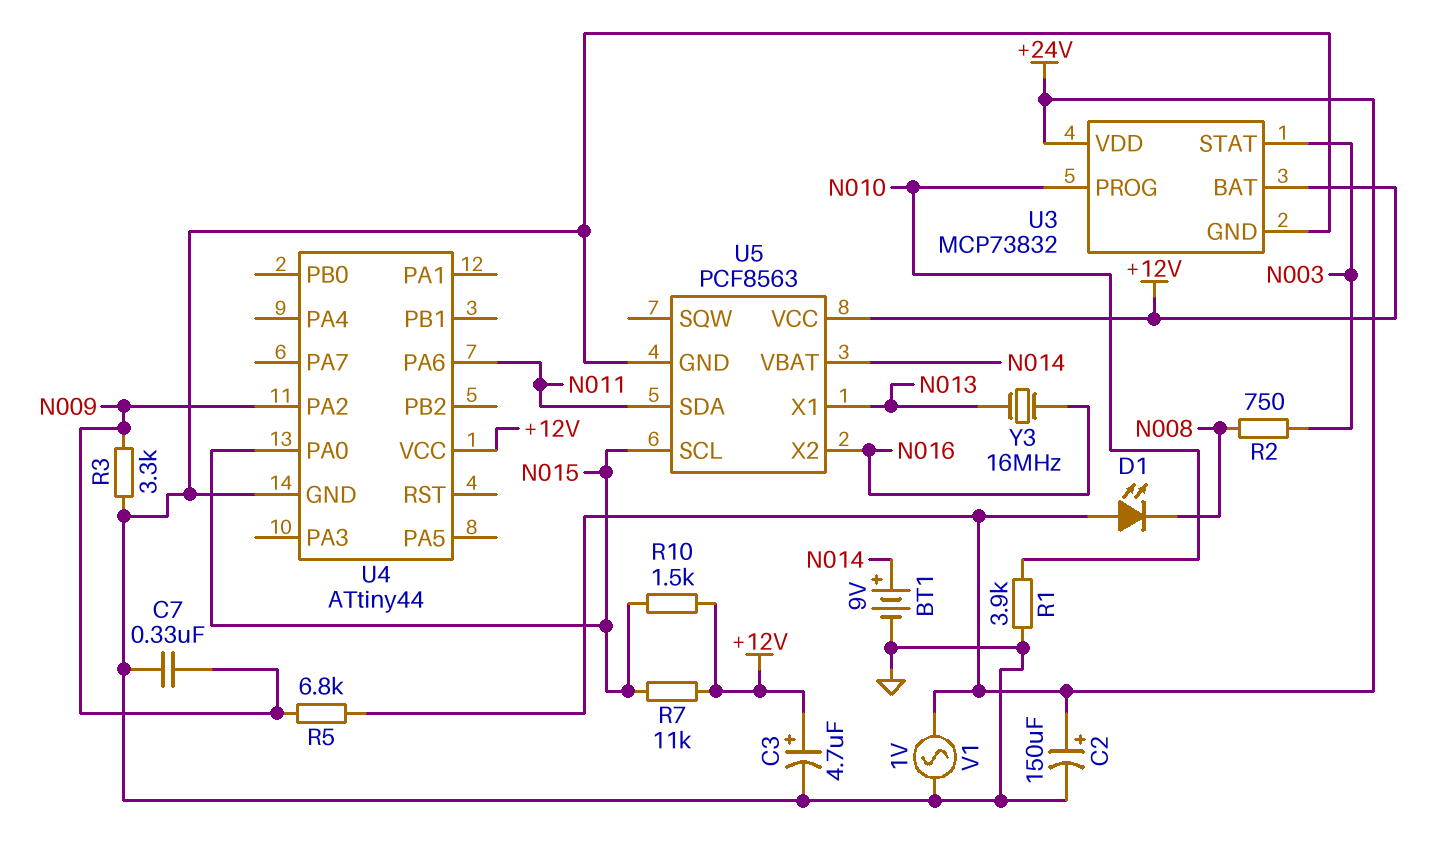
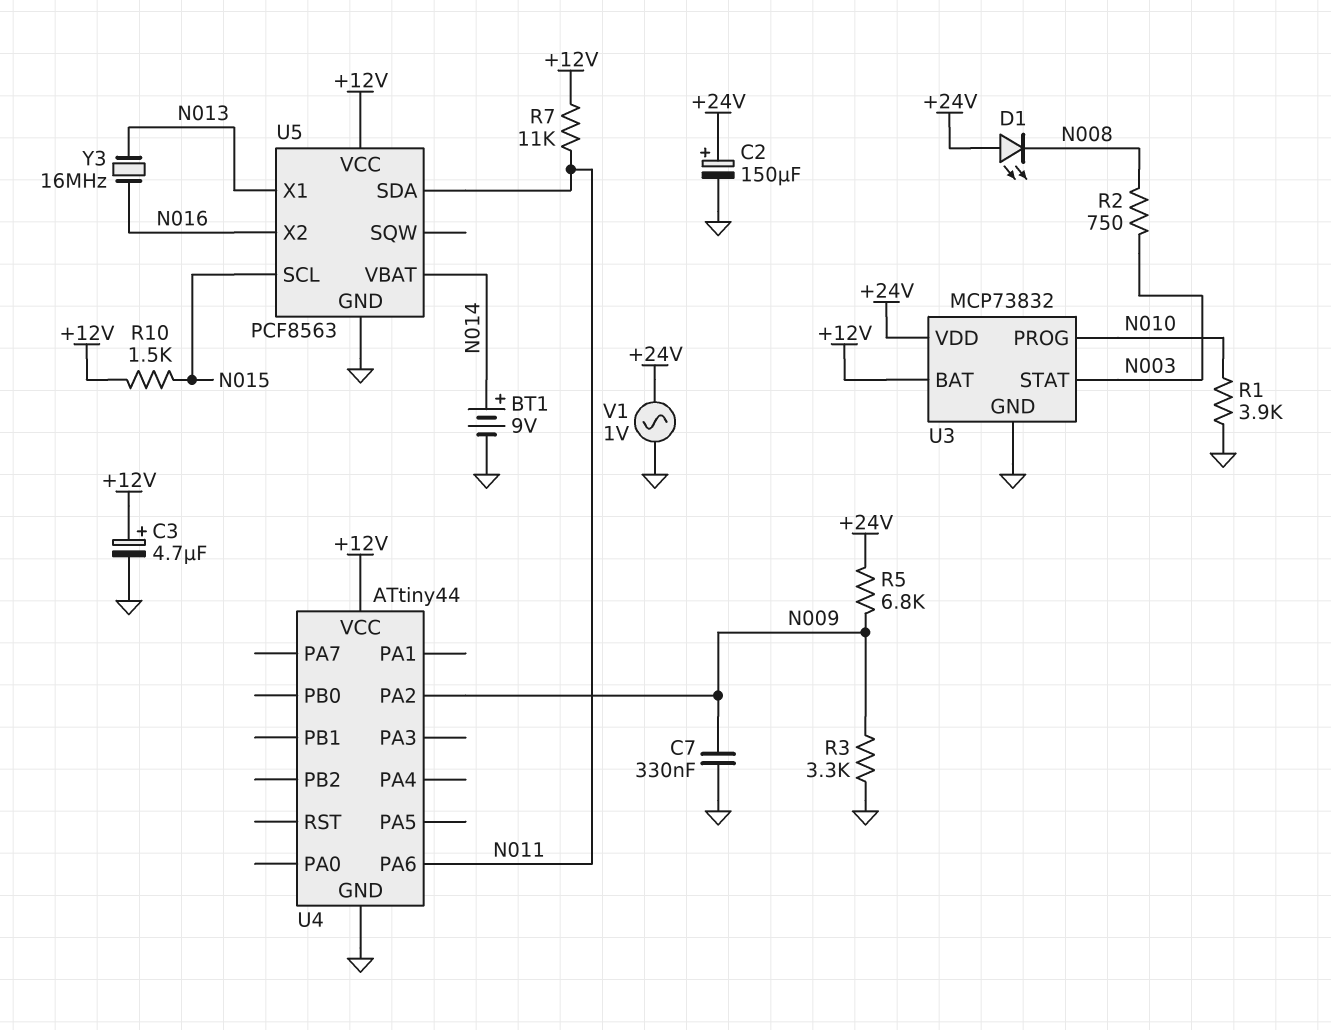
R7: 11k (+12V, N015) -> 11k (+12V, N011)
U4 pin PA0: N015 -> none

